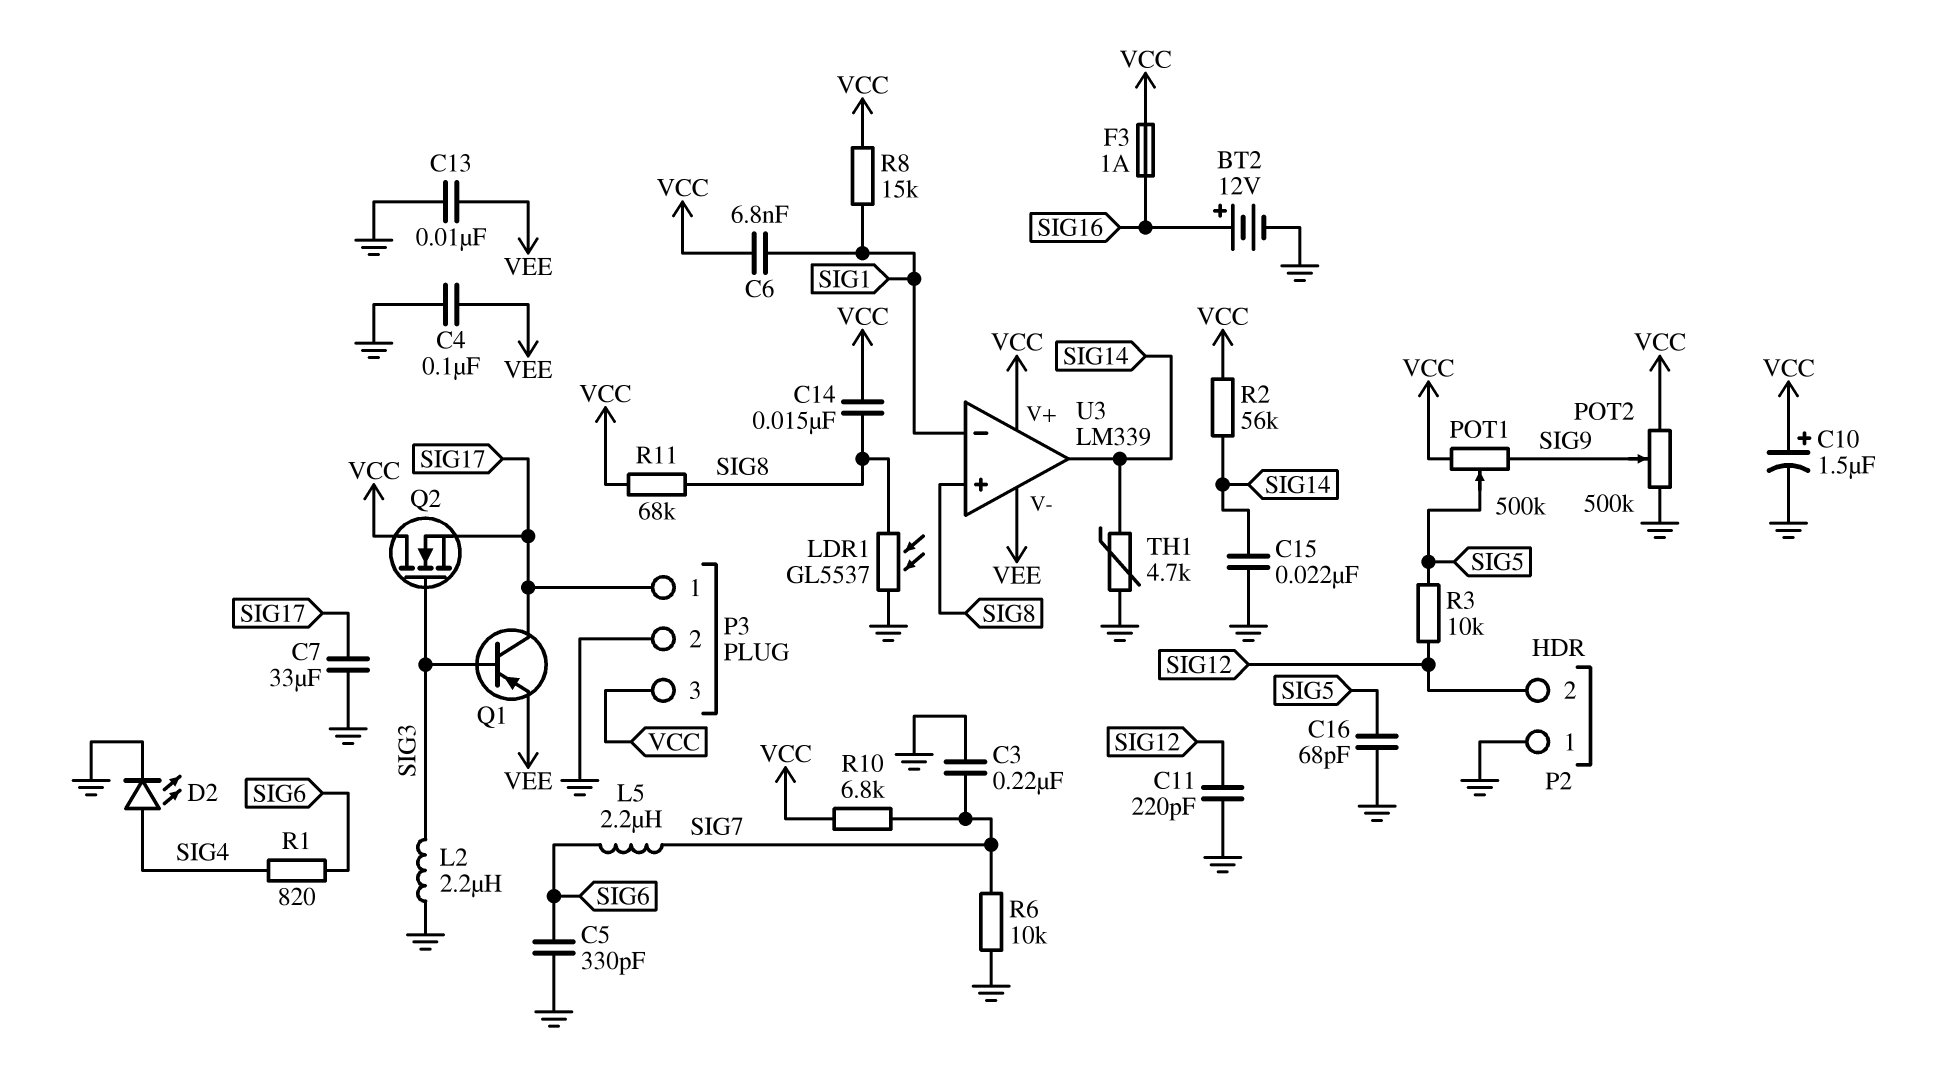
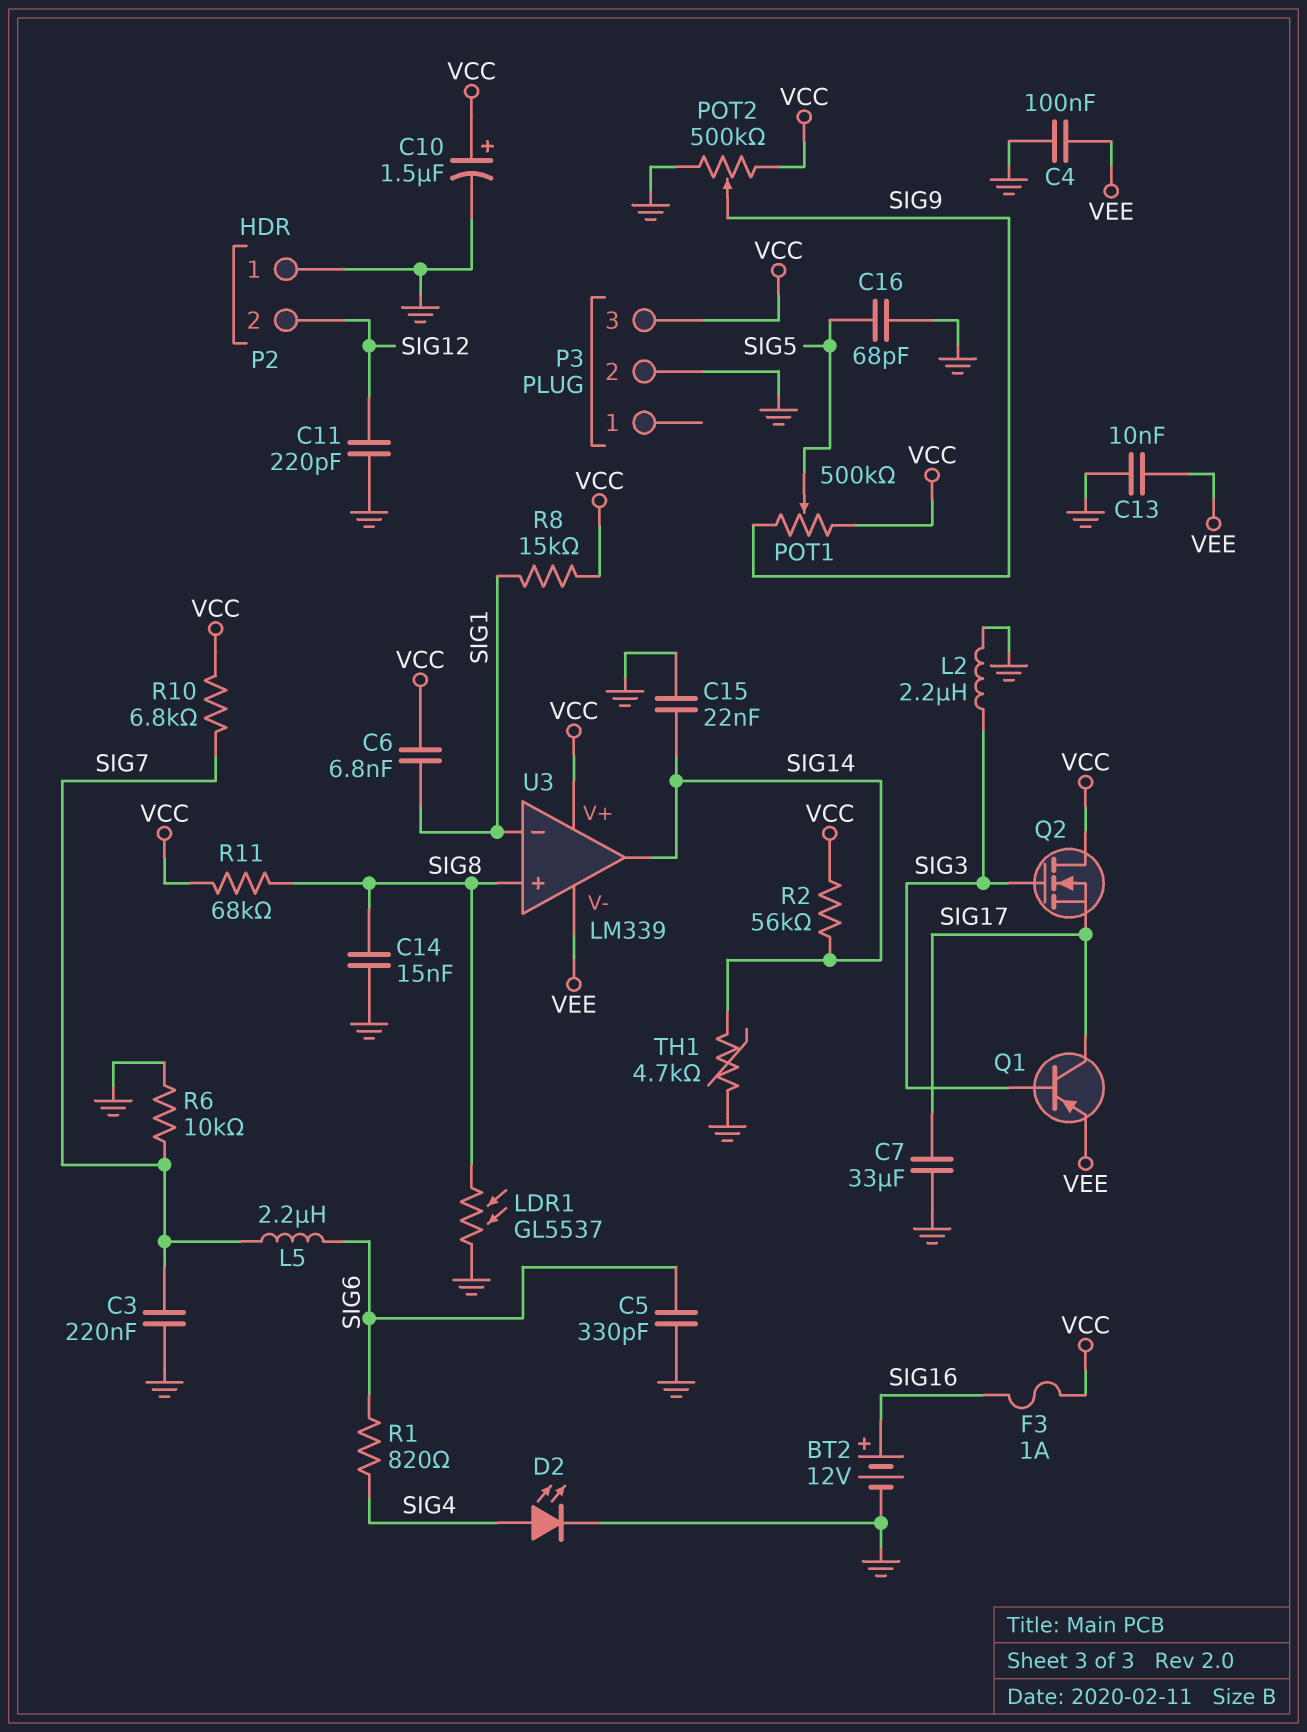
C14: 15nF (SIG8, VCC) -> 15nF (GND, SIG8)
P3 pin 1: SIG17 -> none
R3: 10k (SIG5, SIG12) -> none

